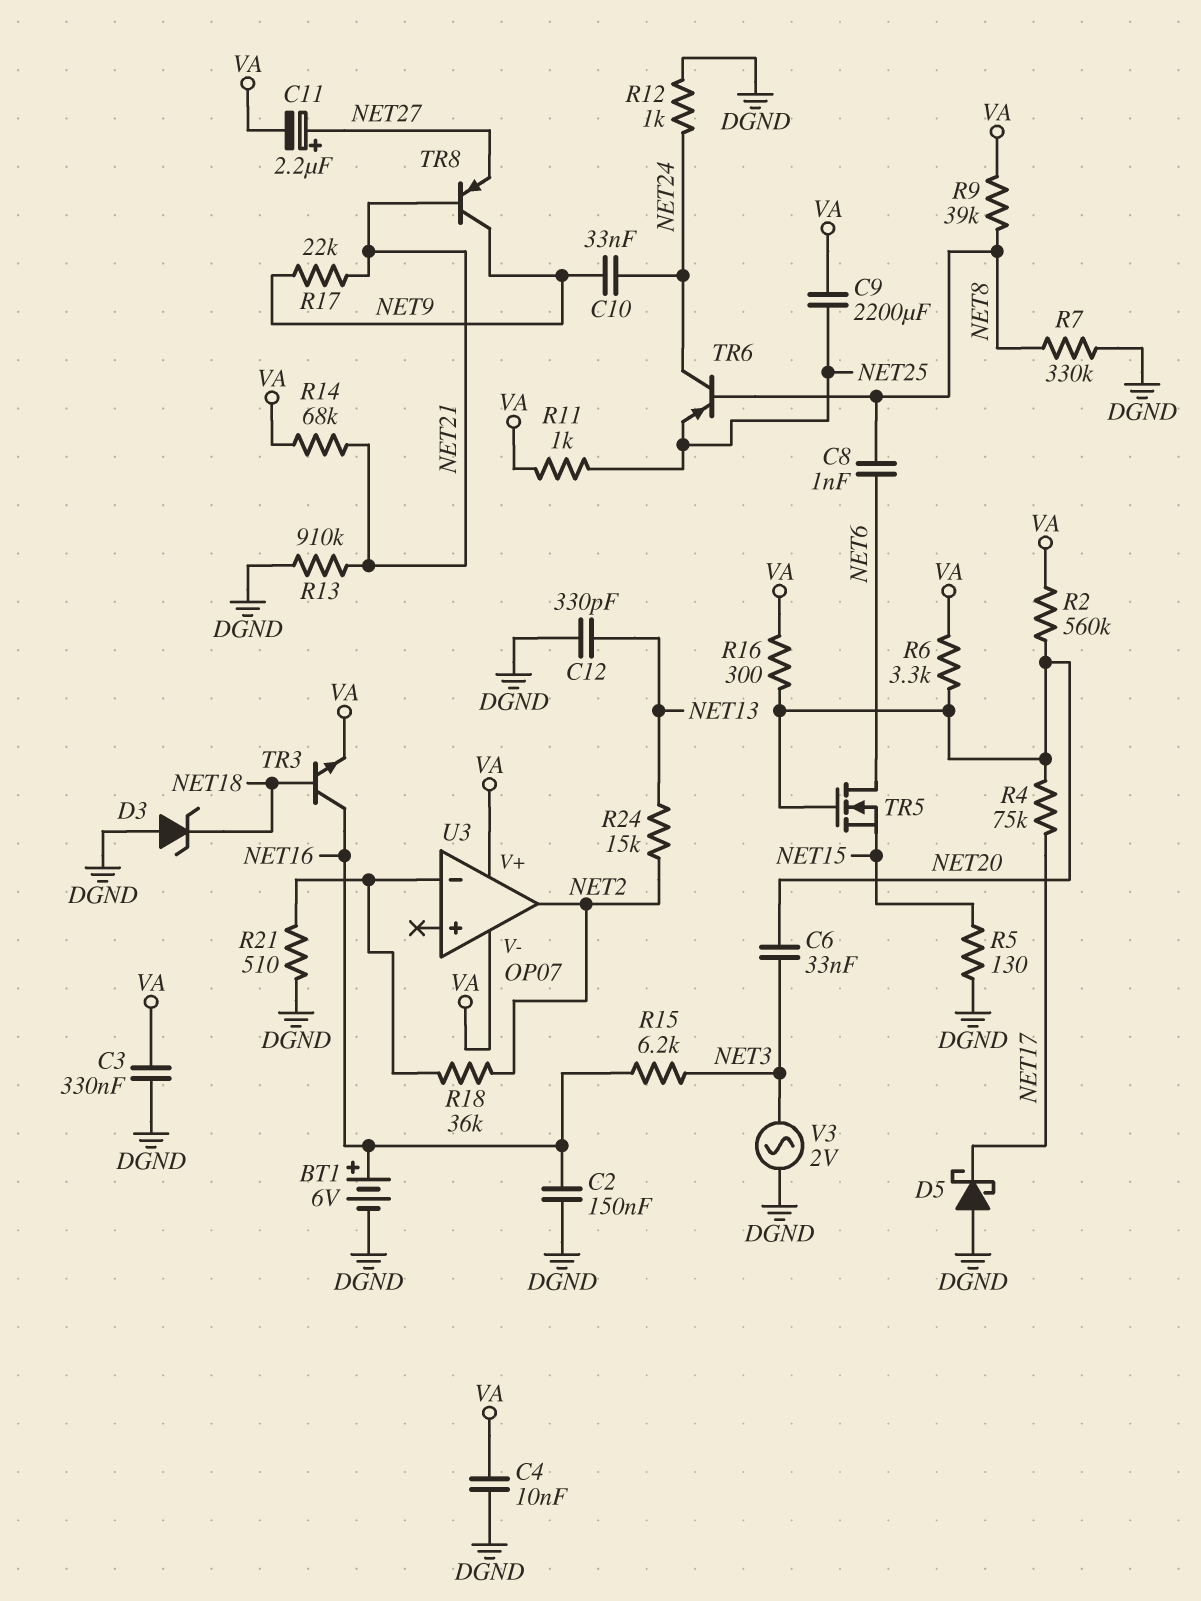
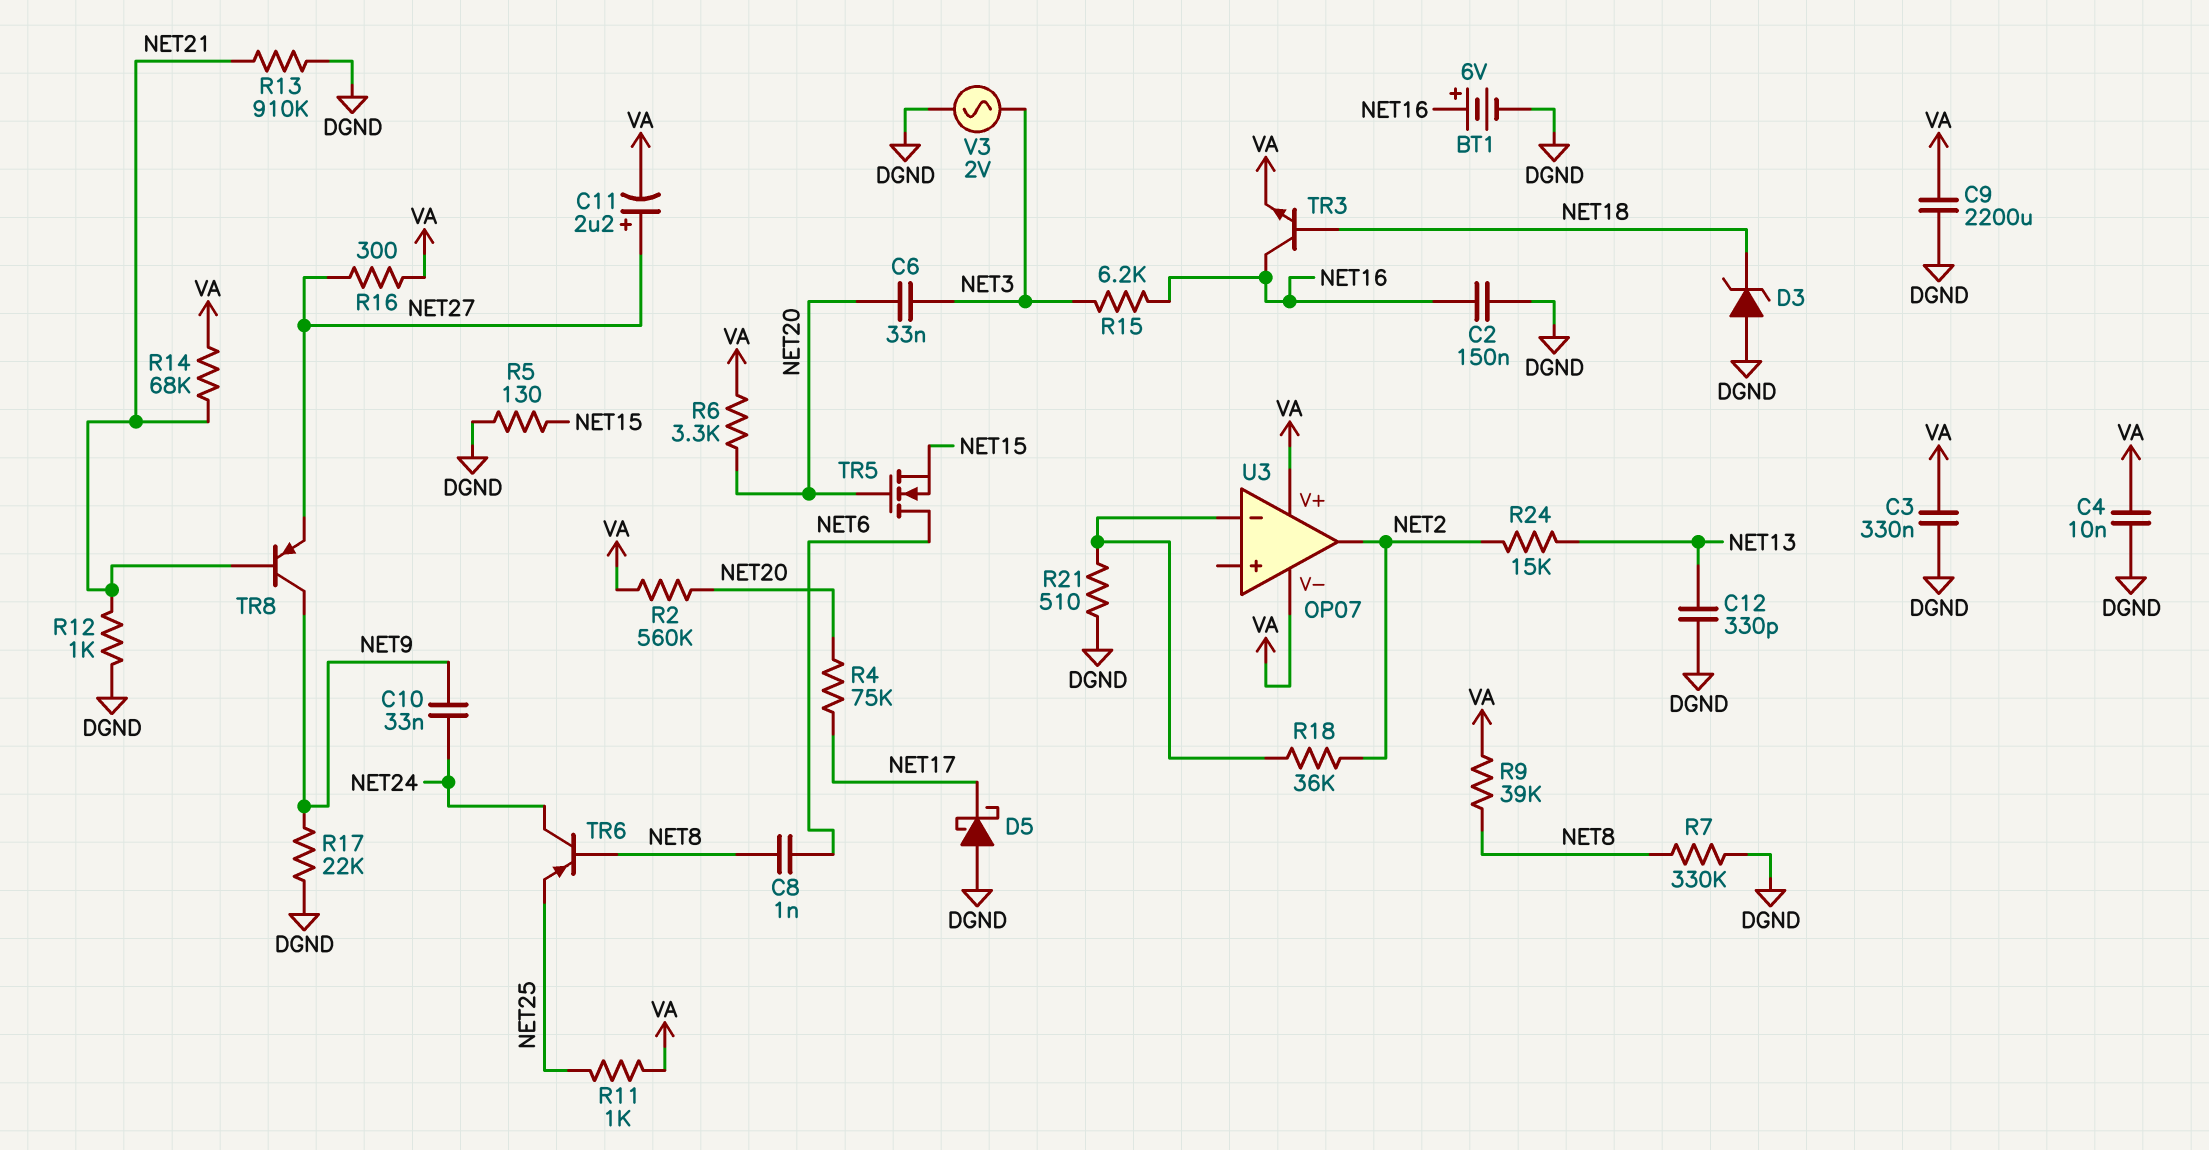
C9: 2200uF (NET25, VA) -> 2200uF (DGND, VA)
R12: 1k (DGND, NET24) -> 1k (DGND, NET21)
R16: 300 (NET20, VA) -> 300 (NET27, VA)
R17: 22k (NET9, NET21) -> 22k (DGND, NET9)

